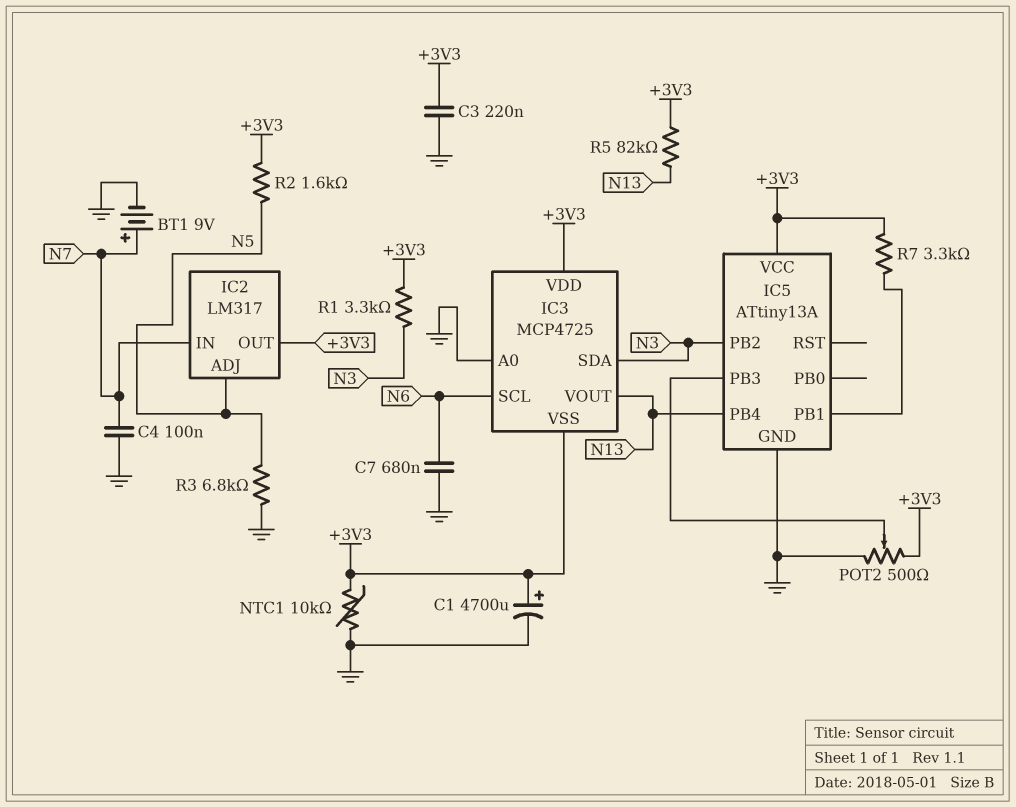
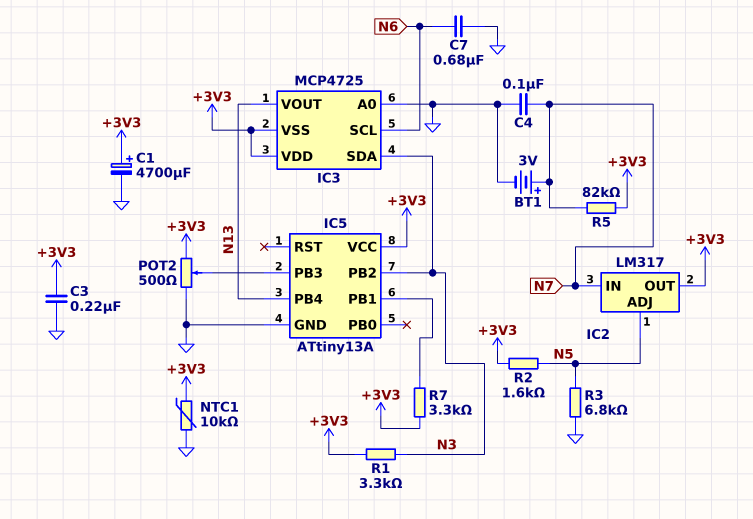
BT1: 9V (plus N7, minus GND) -> 3V (plus N7, minus GND)
R5: 82k (+3V3, N13) -> 82k (+3V3, N7)

